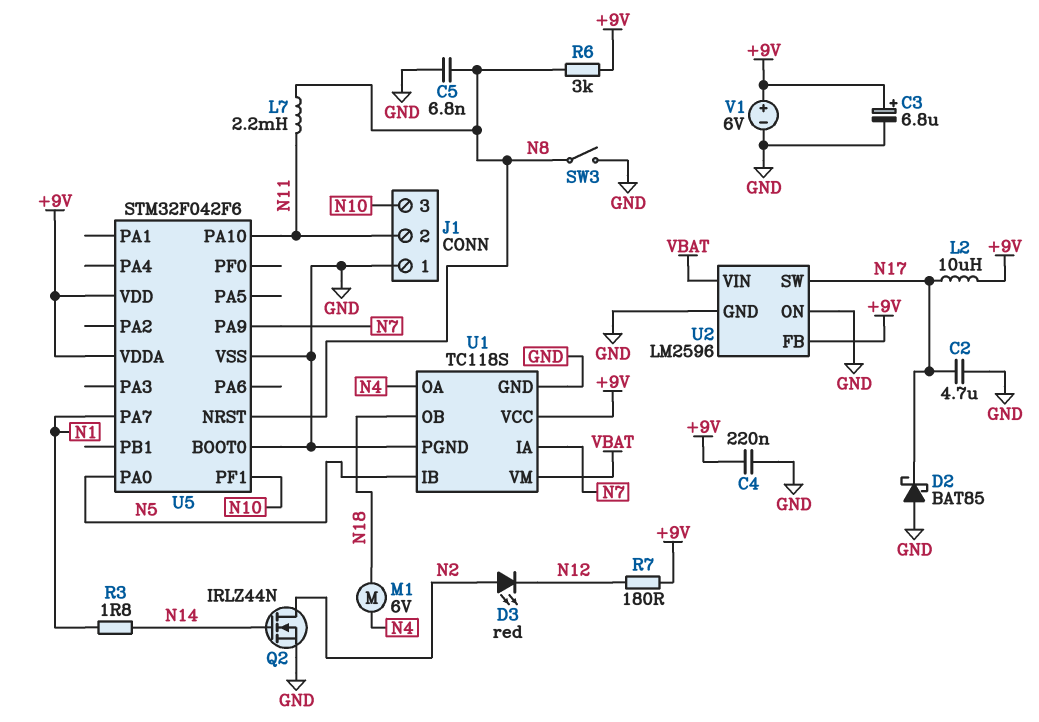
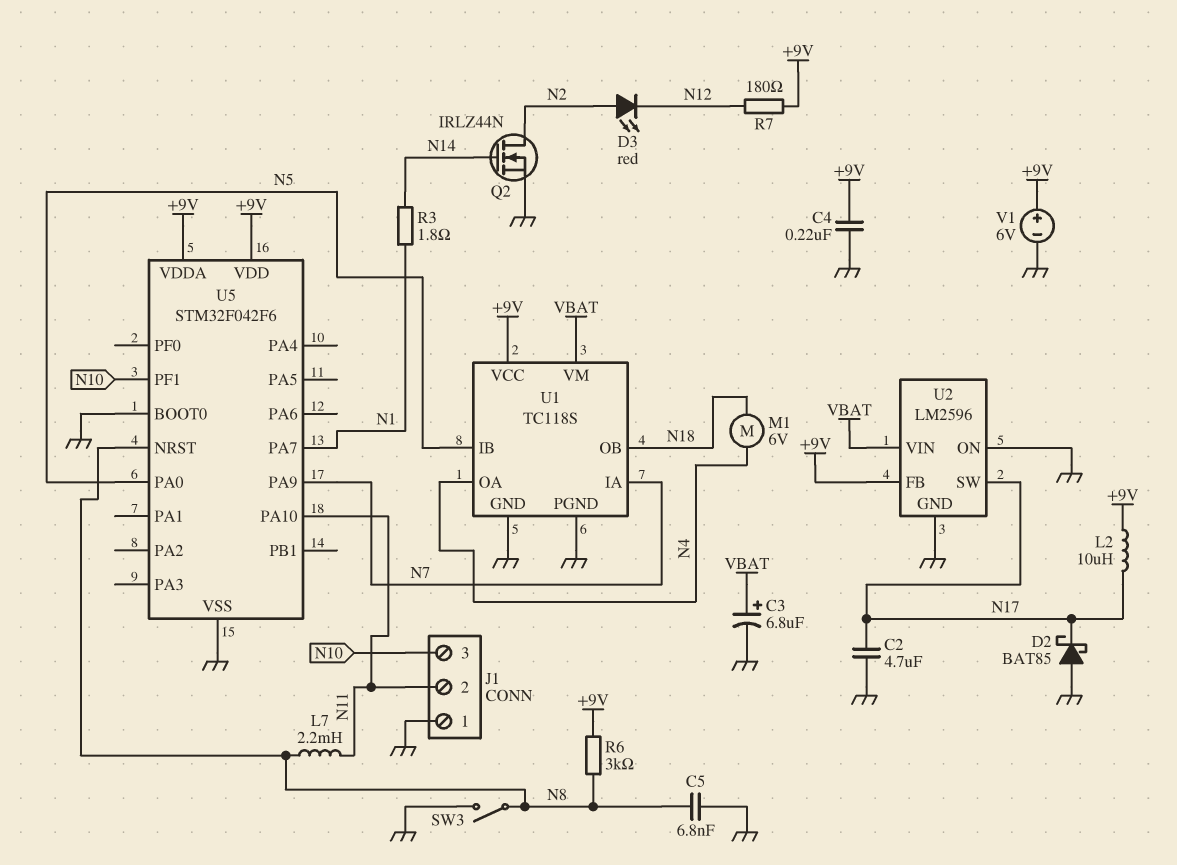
C3: 6.8uF (plus +9V, minus GND) -> 6.8uF (plus VBAT, minus GND)

